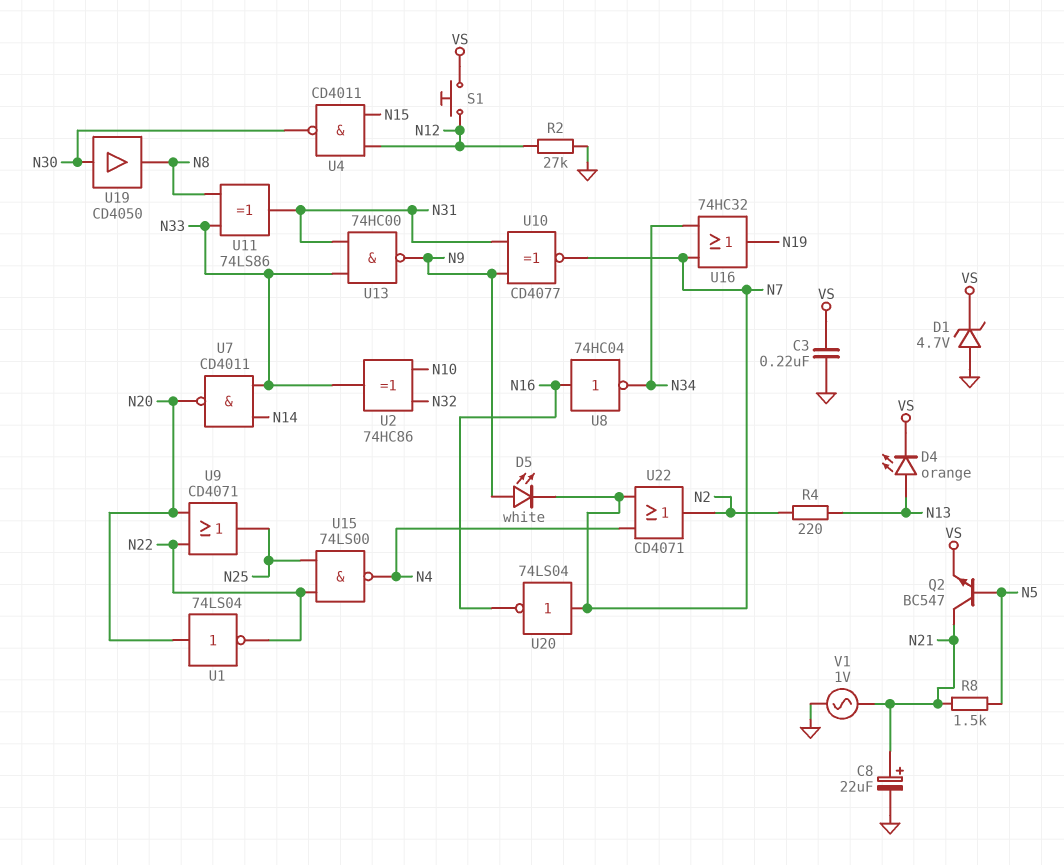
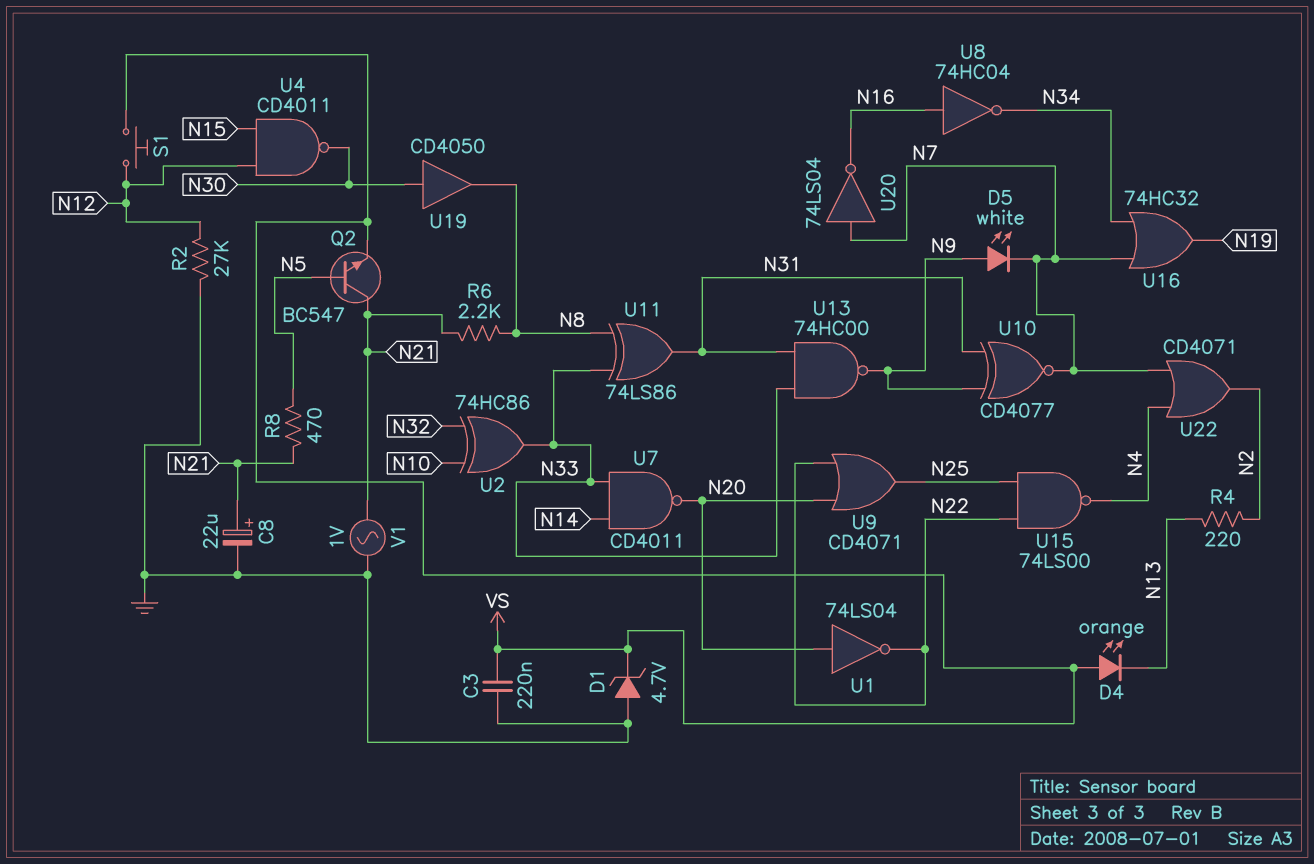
D4: LED orange (A N13, K VS) -> LED orange (A VS, K N13)
R6: none -> 2.2k (N8, N21)
R8: 1.5k (N5, N21) -> 470 (N5, N21)

